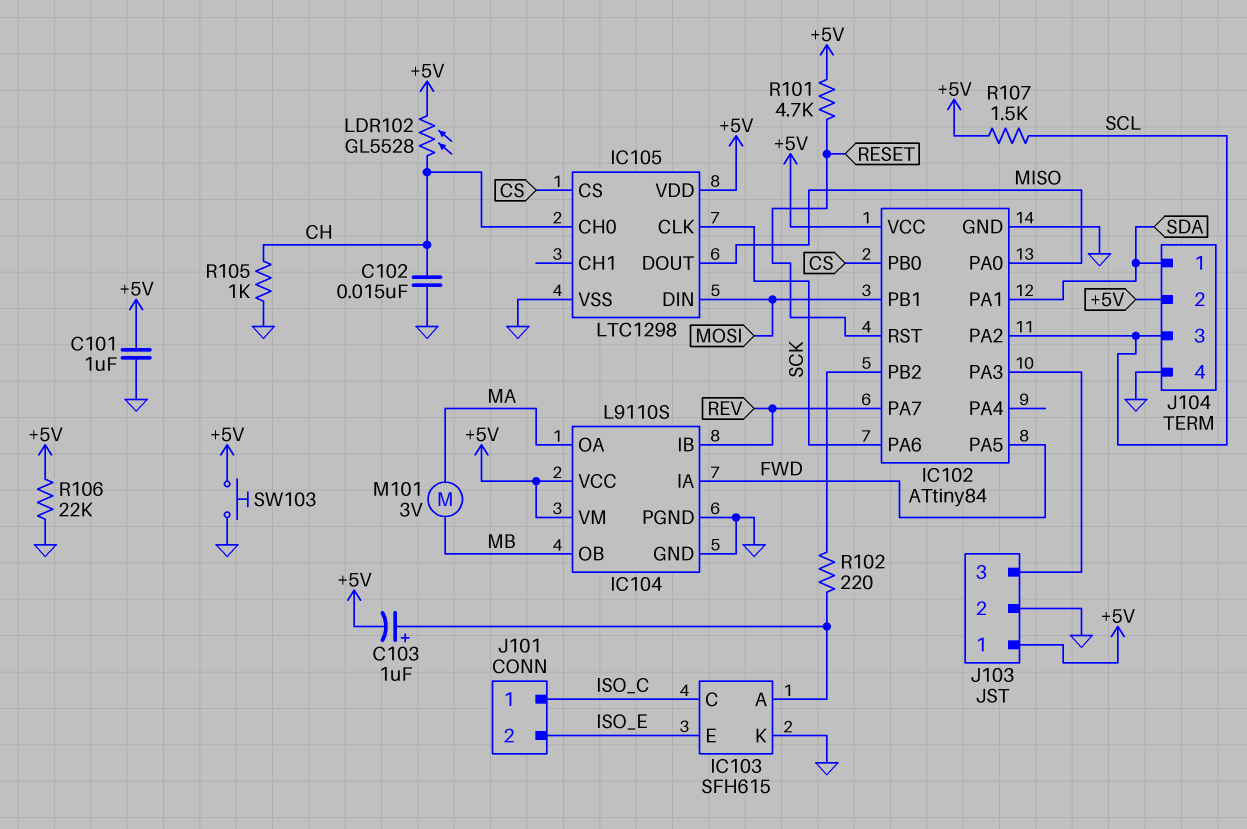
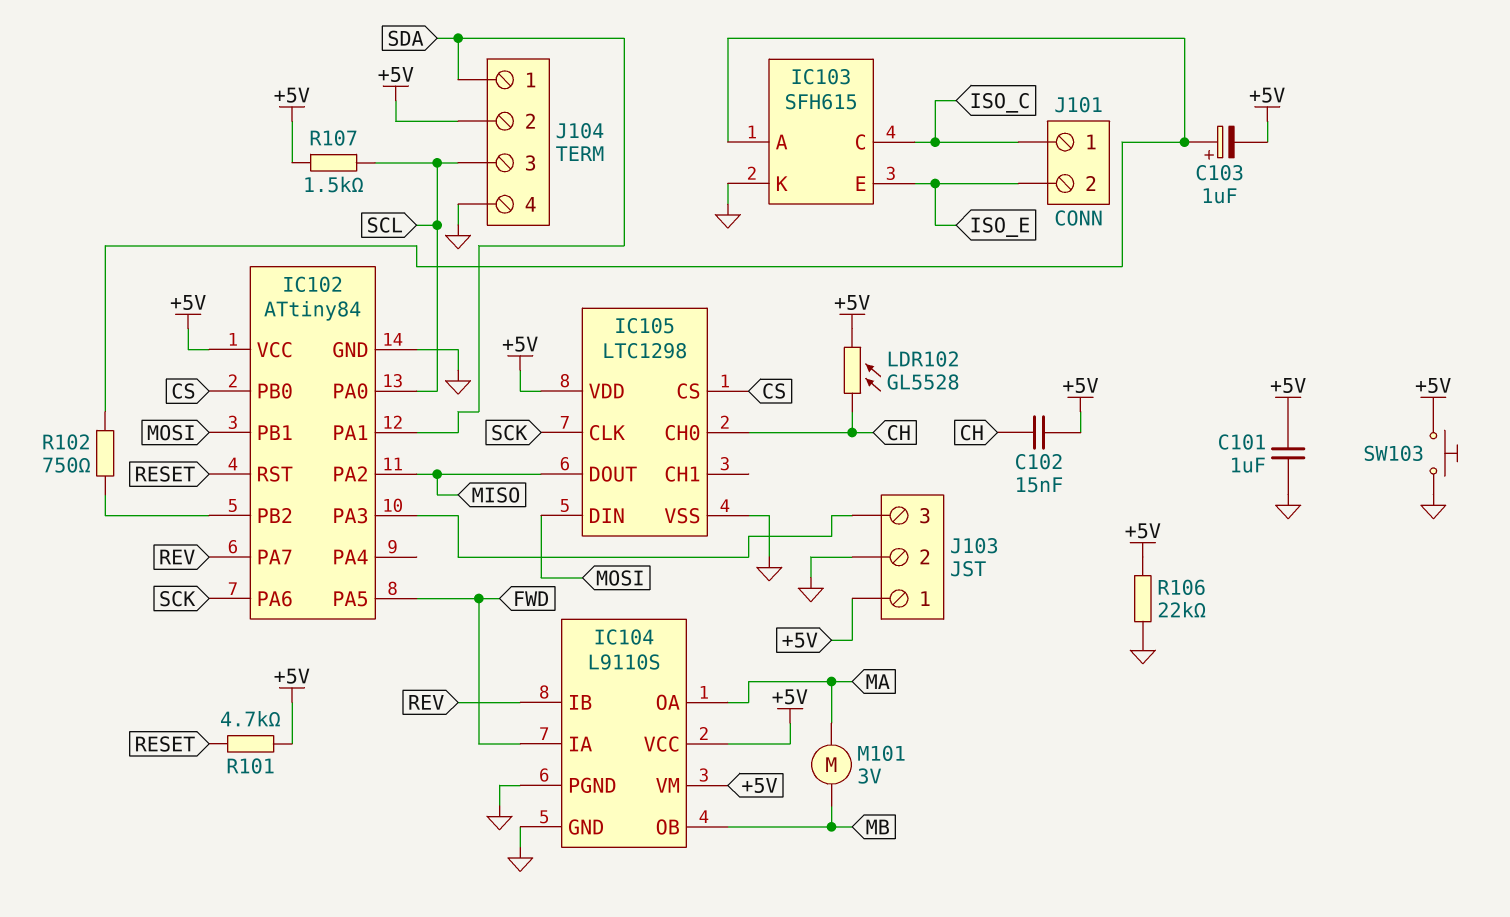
C102: 15nF (CH, GND) -> 15nF (+5V, CH)
IC102 pin PA0: MISO -> SCL
IC102 pin PA2: SCL -> MISO
R102: 220 (IC102/PB2, IC103/A) -> 750 (IC102/PB2, IC103/A)
R105: 1k (CH, GND) -> none

